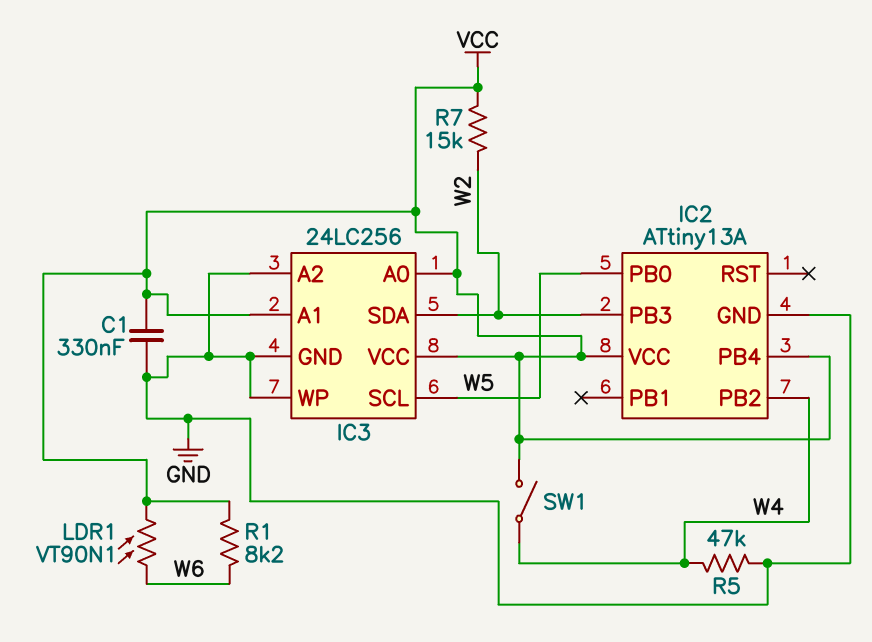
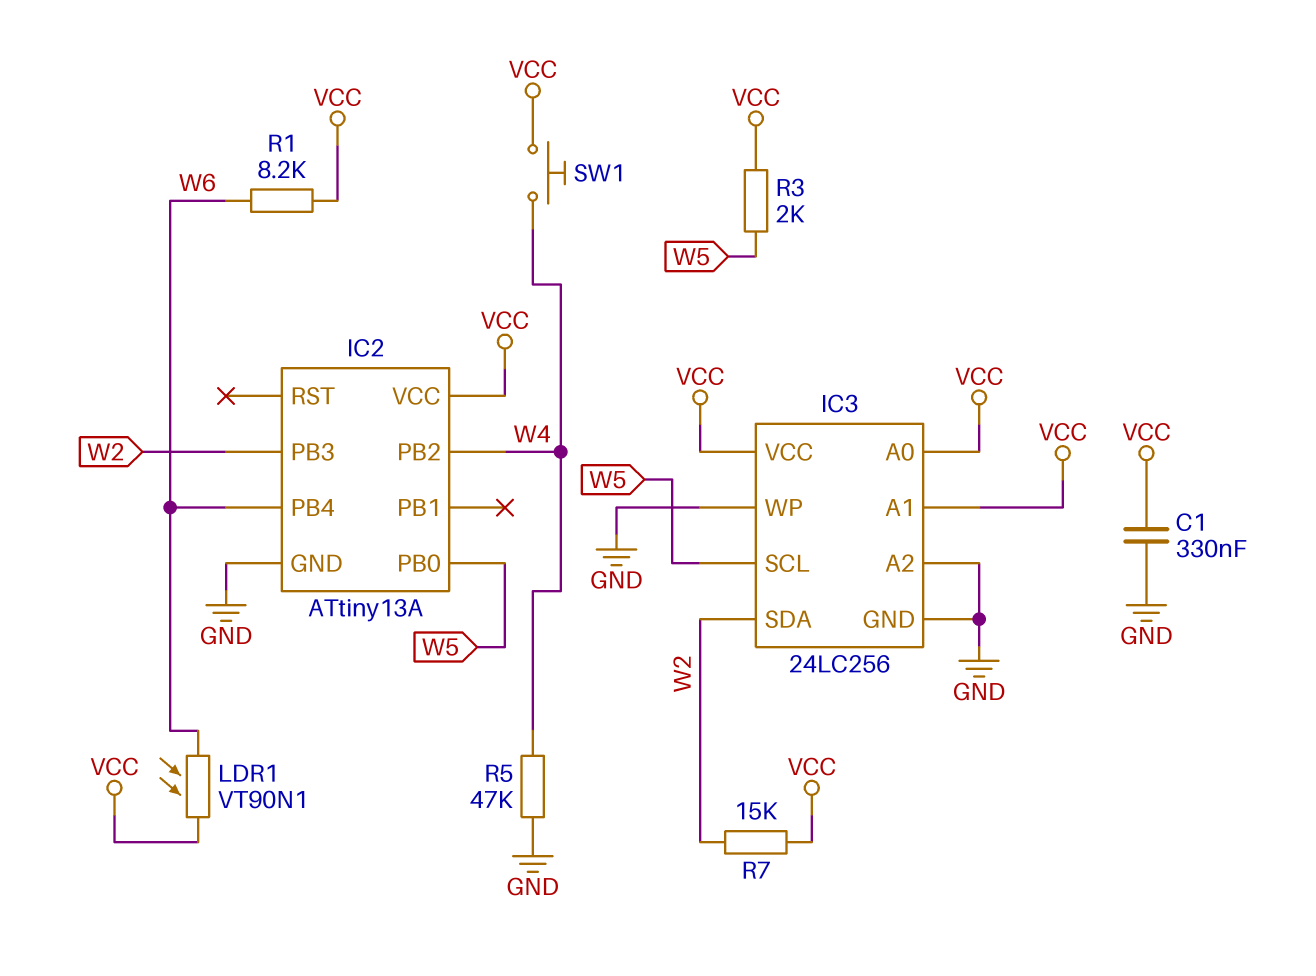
IC2 pin PB4: VCC -> W6
R3: none -> 2k (VCC, W5)
SW1: switch (VCC, W4) -> button (VCC, W4)

